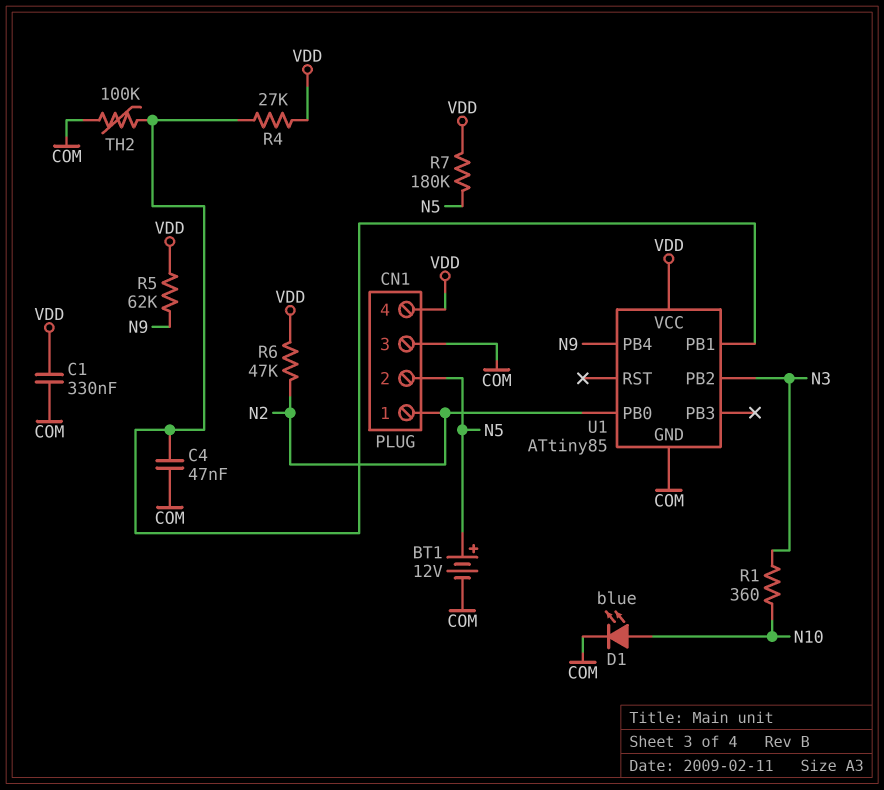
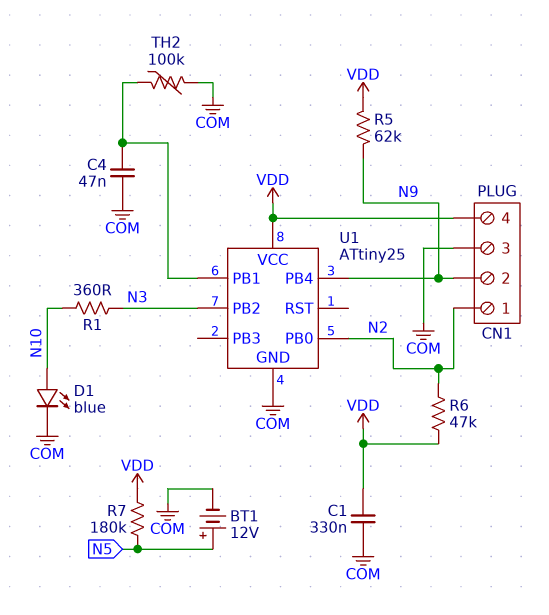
CN1 pin 2: N5 -> N9
R4: 27k (U1/PB1, VDD) -> none
U1: ATtiny85 -> ATtiny25

